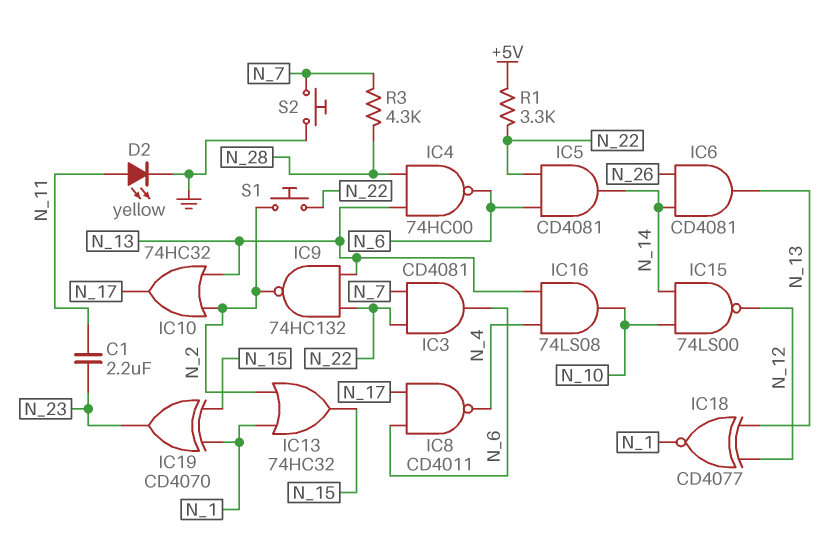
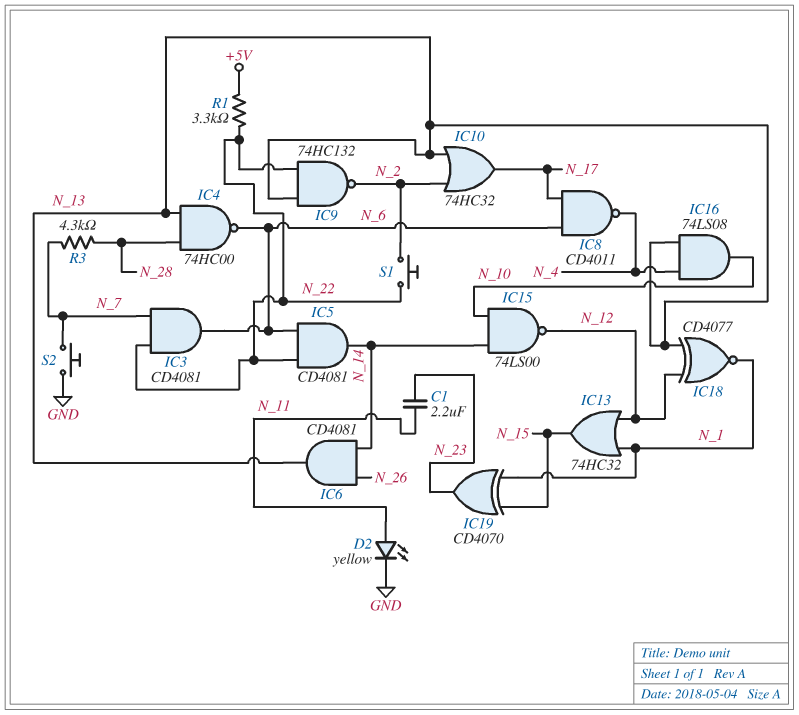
IC13: OR 74HC32 (in N_1, in N_2, out N_15) -> OR 74HC32 (in N_1, in N_12, out N_15)

